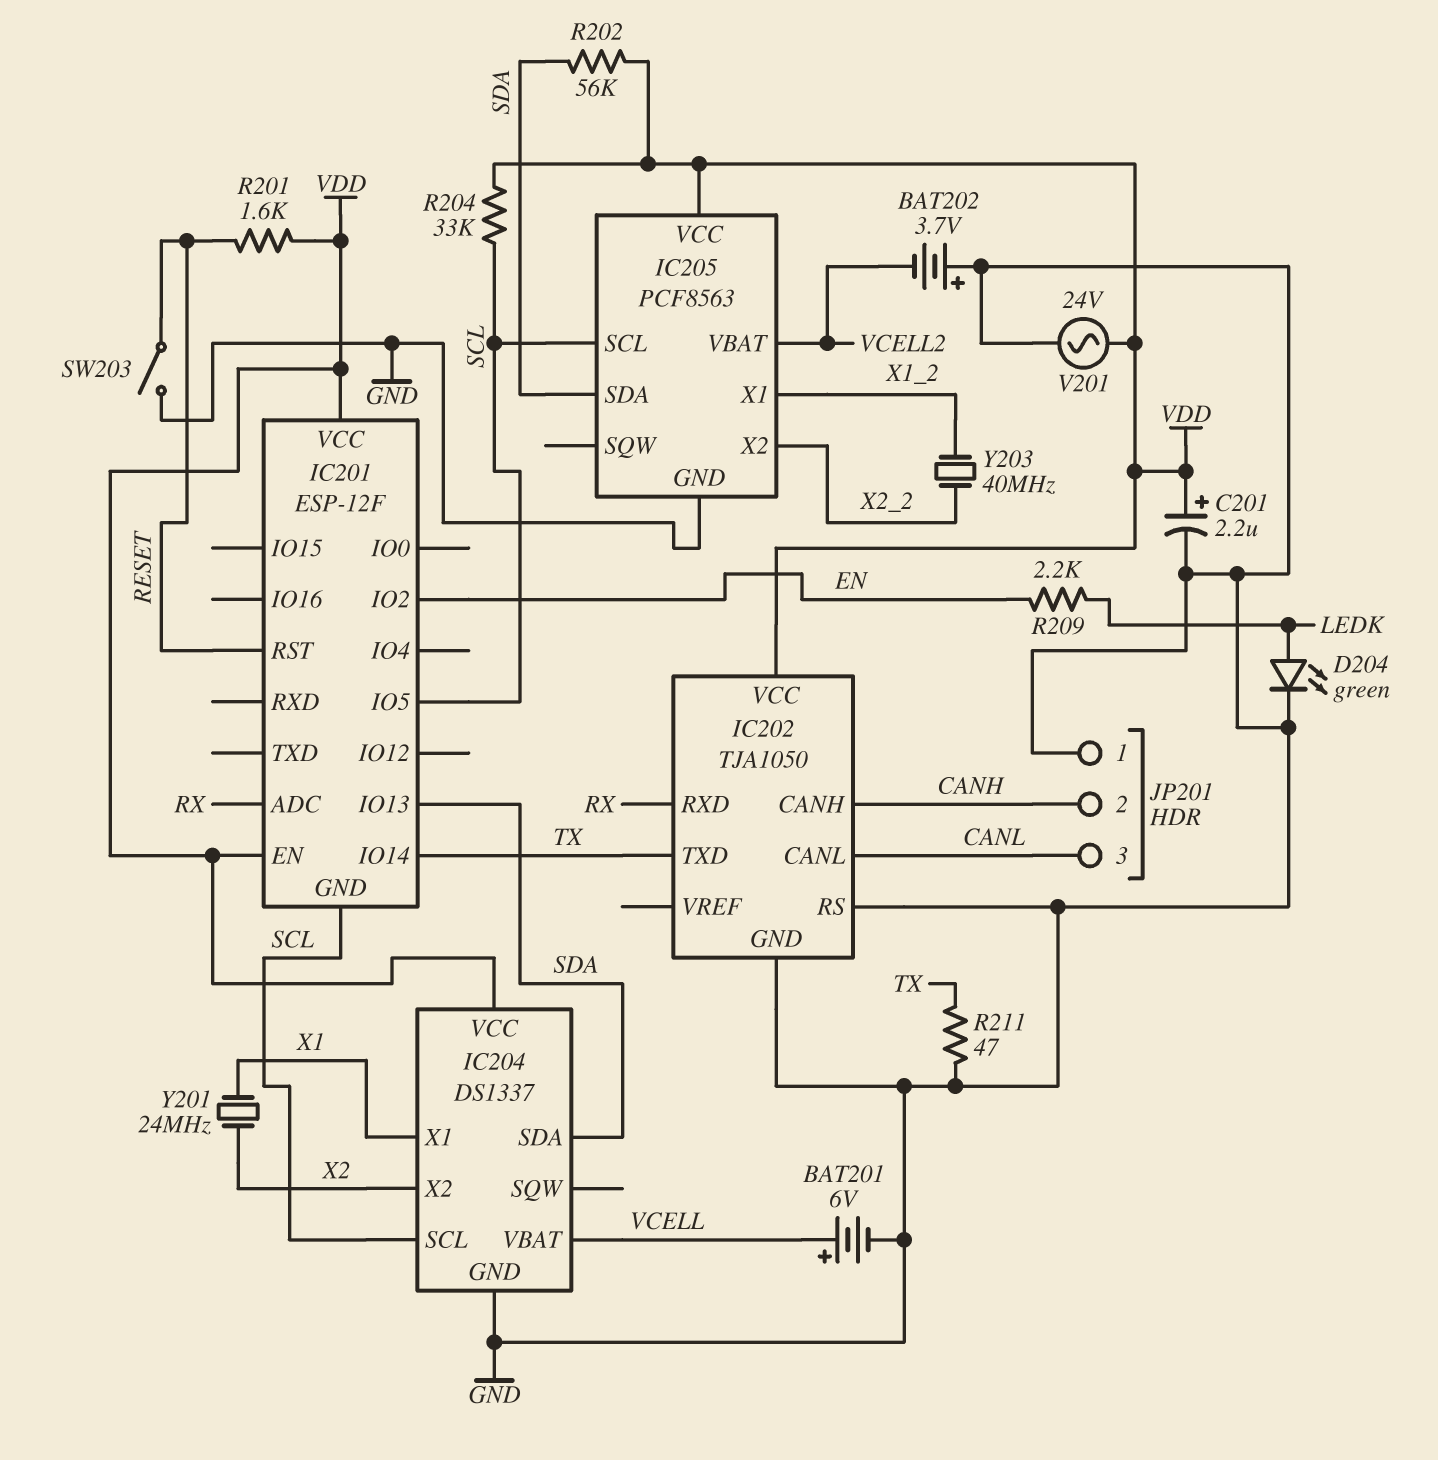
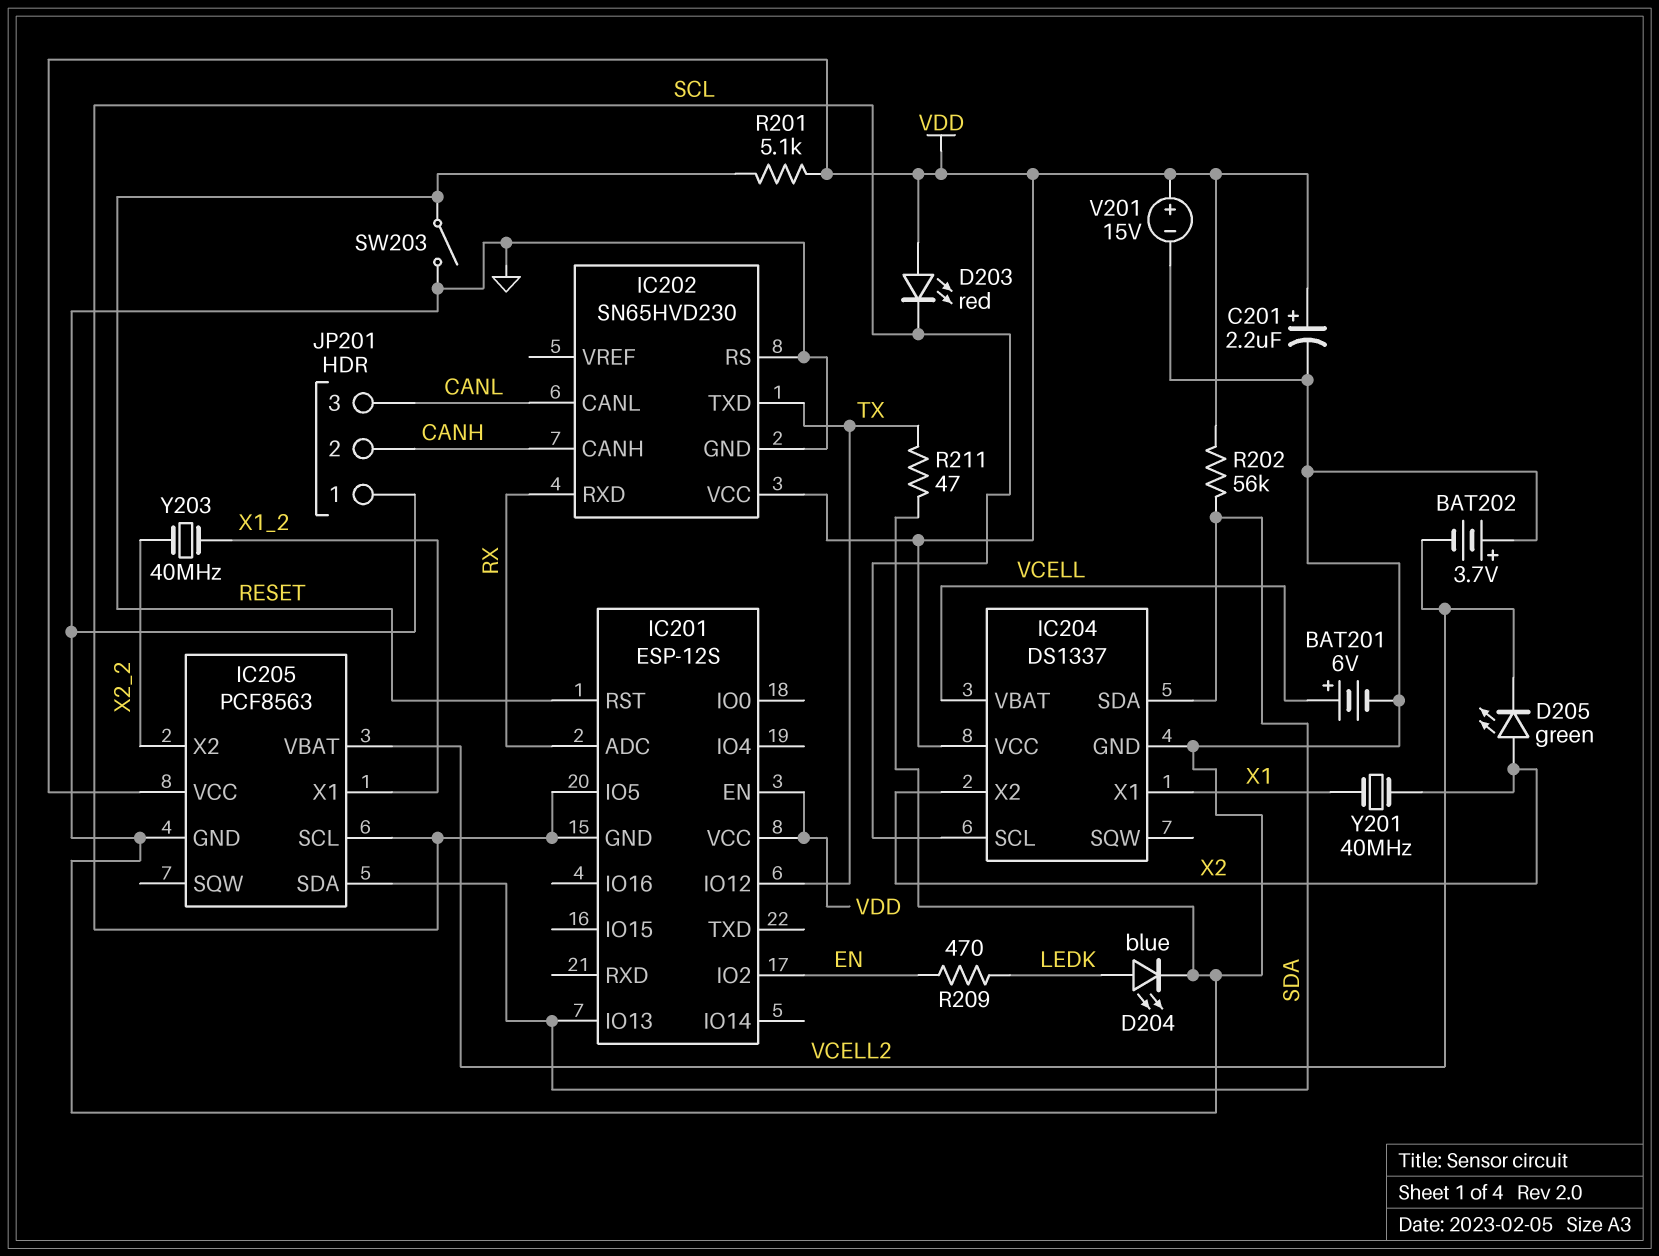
D203: none -> LED red (A VDD, K SCL)
D204: LED green (A LEDK, K GND) -> LED blue (A LEDK, K GND)
D205: none -> LED green (A X2, K VCELL2)
IC201: ESP-12F -> ESP-12S
IC201 pin IO12: none -> TX
IC201 pin IO14: TX -> none
IC202: TJA1050 -> SN65HVD230
R201: 1.6k (RESET, VDD) -> 5.1k (RESET, VDD)
R204: 33k (SCL, VDD) -> none
R209: 2.2k (EN, LEDK) -> 470 (EN, LEDK)
V201: AC 24V (GND, VDD) -> 15V (plus VDD, minus GND)
Y201: 24MHz (X1, X2) -> 40MHz (X1, X2)

